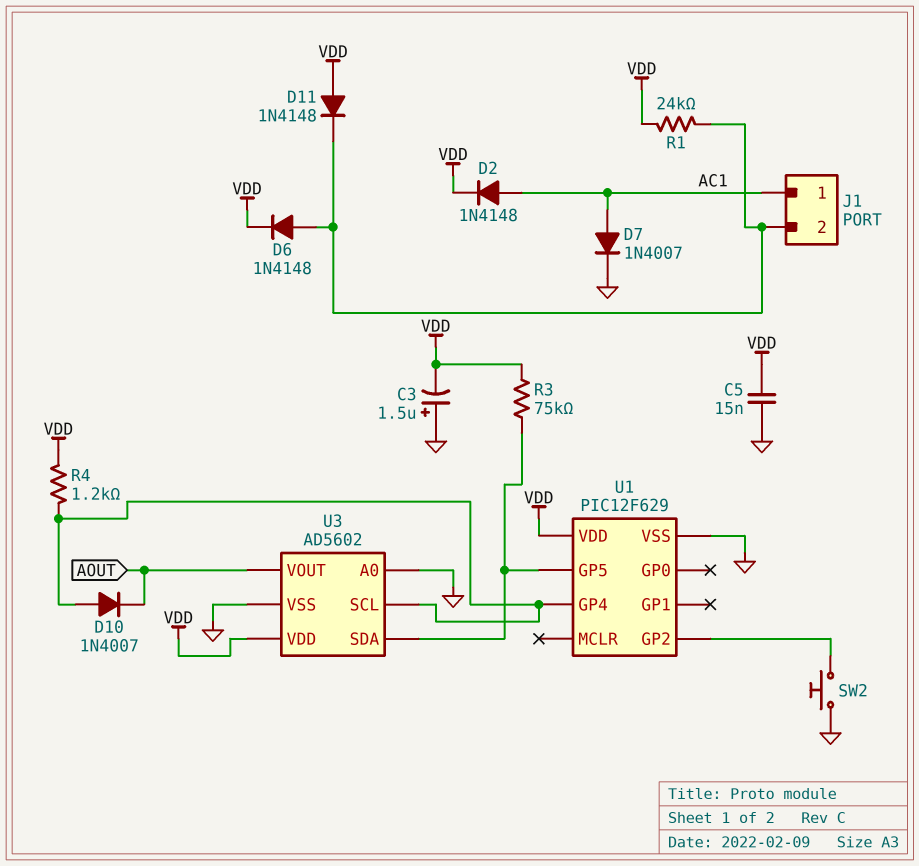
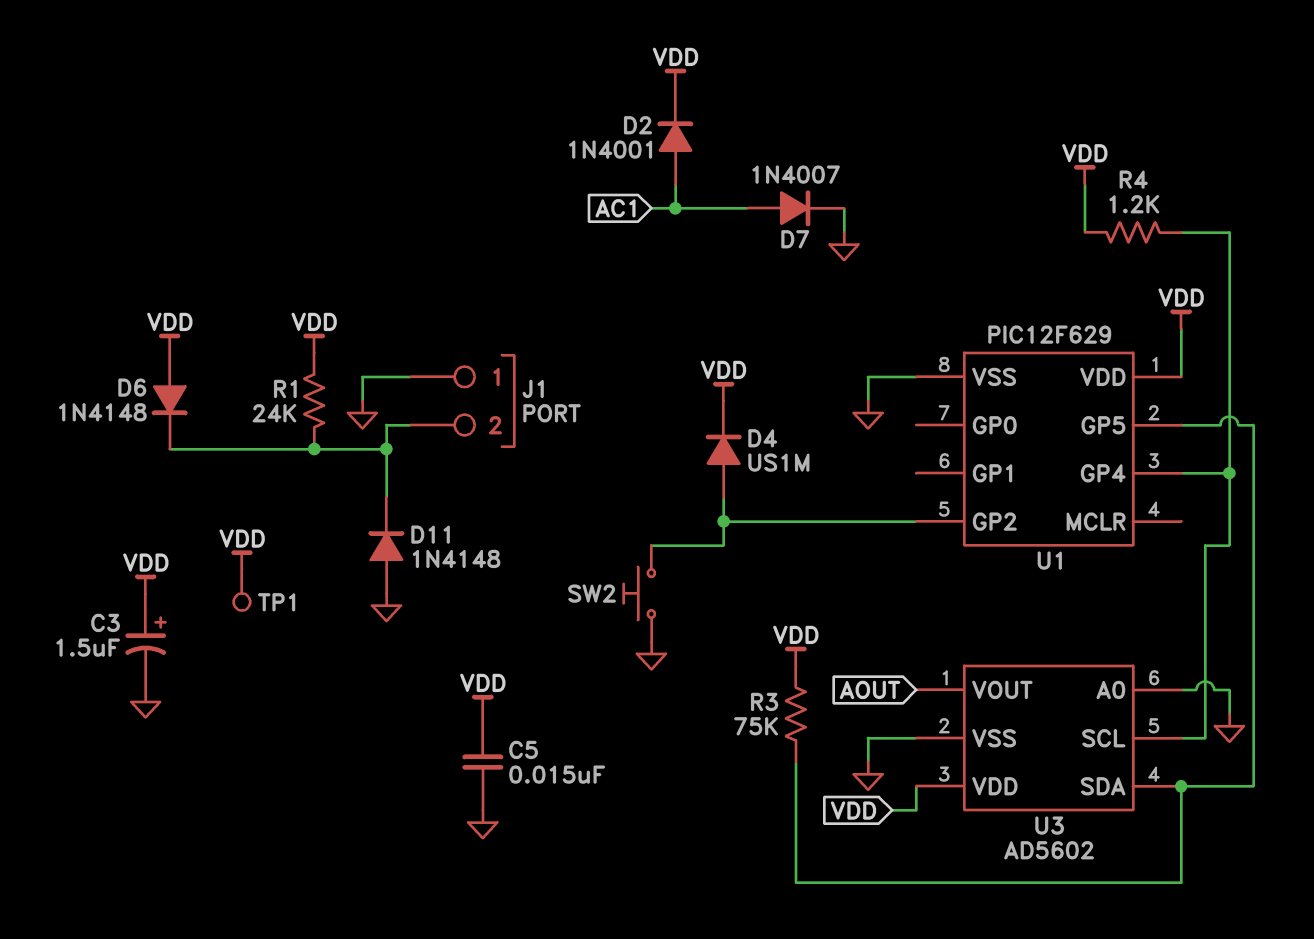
C3: 1.5uF (plus GND, minus VDD) -> 1.5uF (plus VDD, minus GND)
D2: diode 1N4148 (A AC1, K VDD) -> diode 1N4001 (A AC1, K VDD)
D4: none -> diode US1M (A U1/GP2, K VDD)
D6: diode 1N4148 (A J1/2, K VDD) -> diode 1N4148 (A VDD, K J1/2)
D10: diode 1N4007 (A U1/GP4, K AOUT) -> none
D11: diode 1N4148 (A VDD, K J1/2) -> diode 1N4148 (A GND, K J1/2)
J1 pin 1: AC1 -> GND
TP1: none -> test point (VDD)

